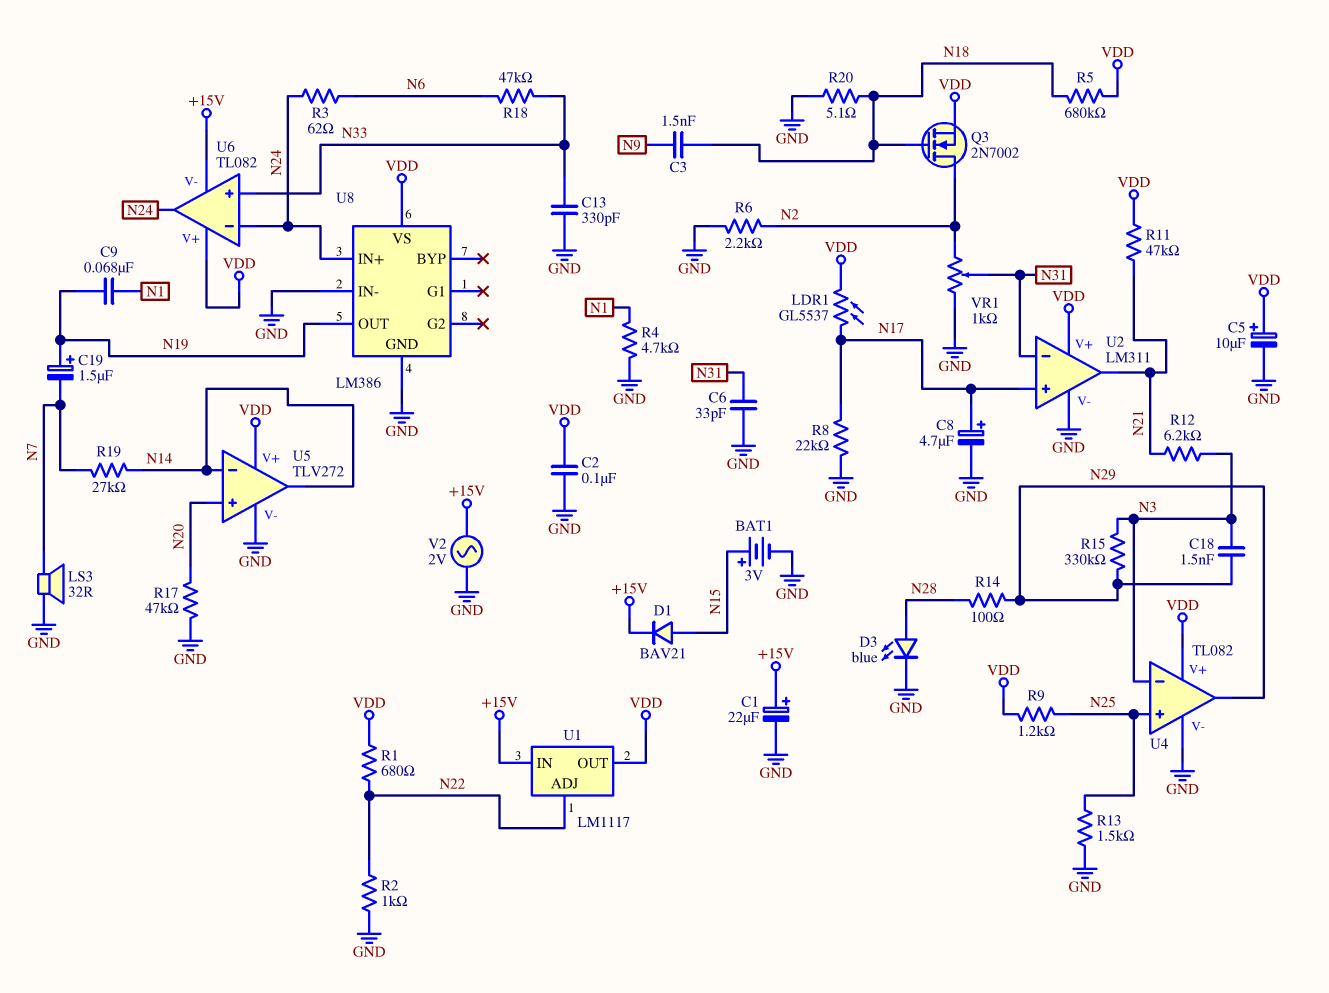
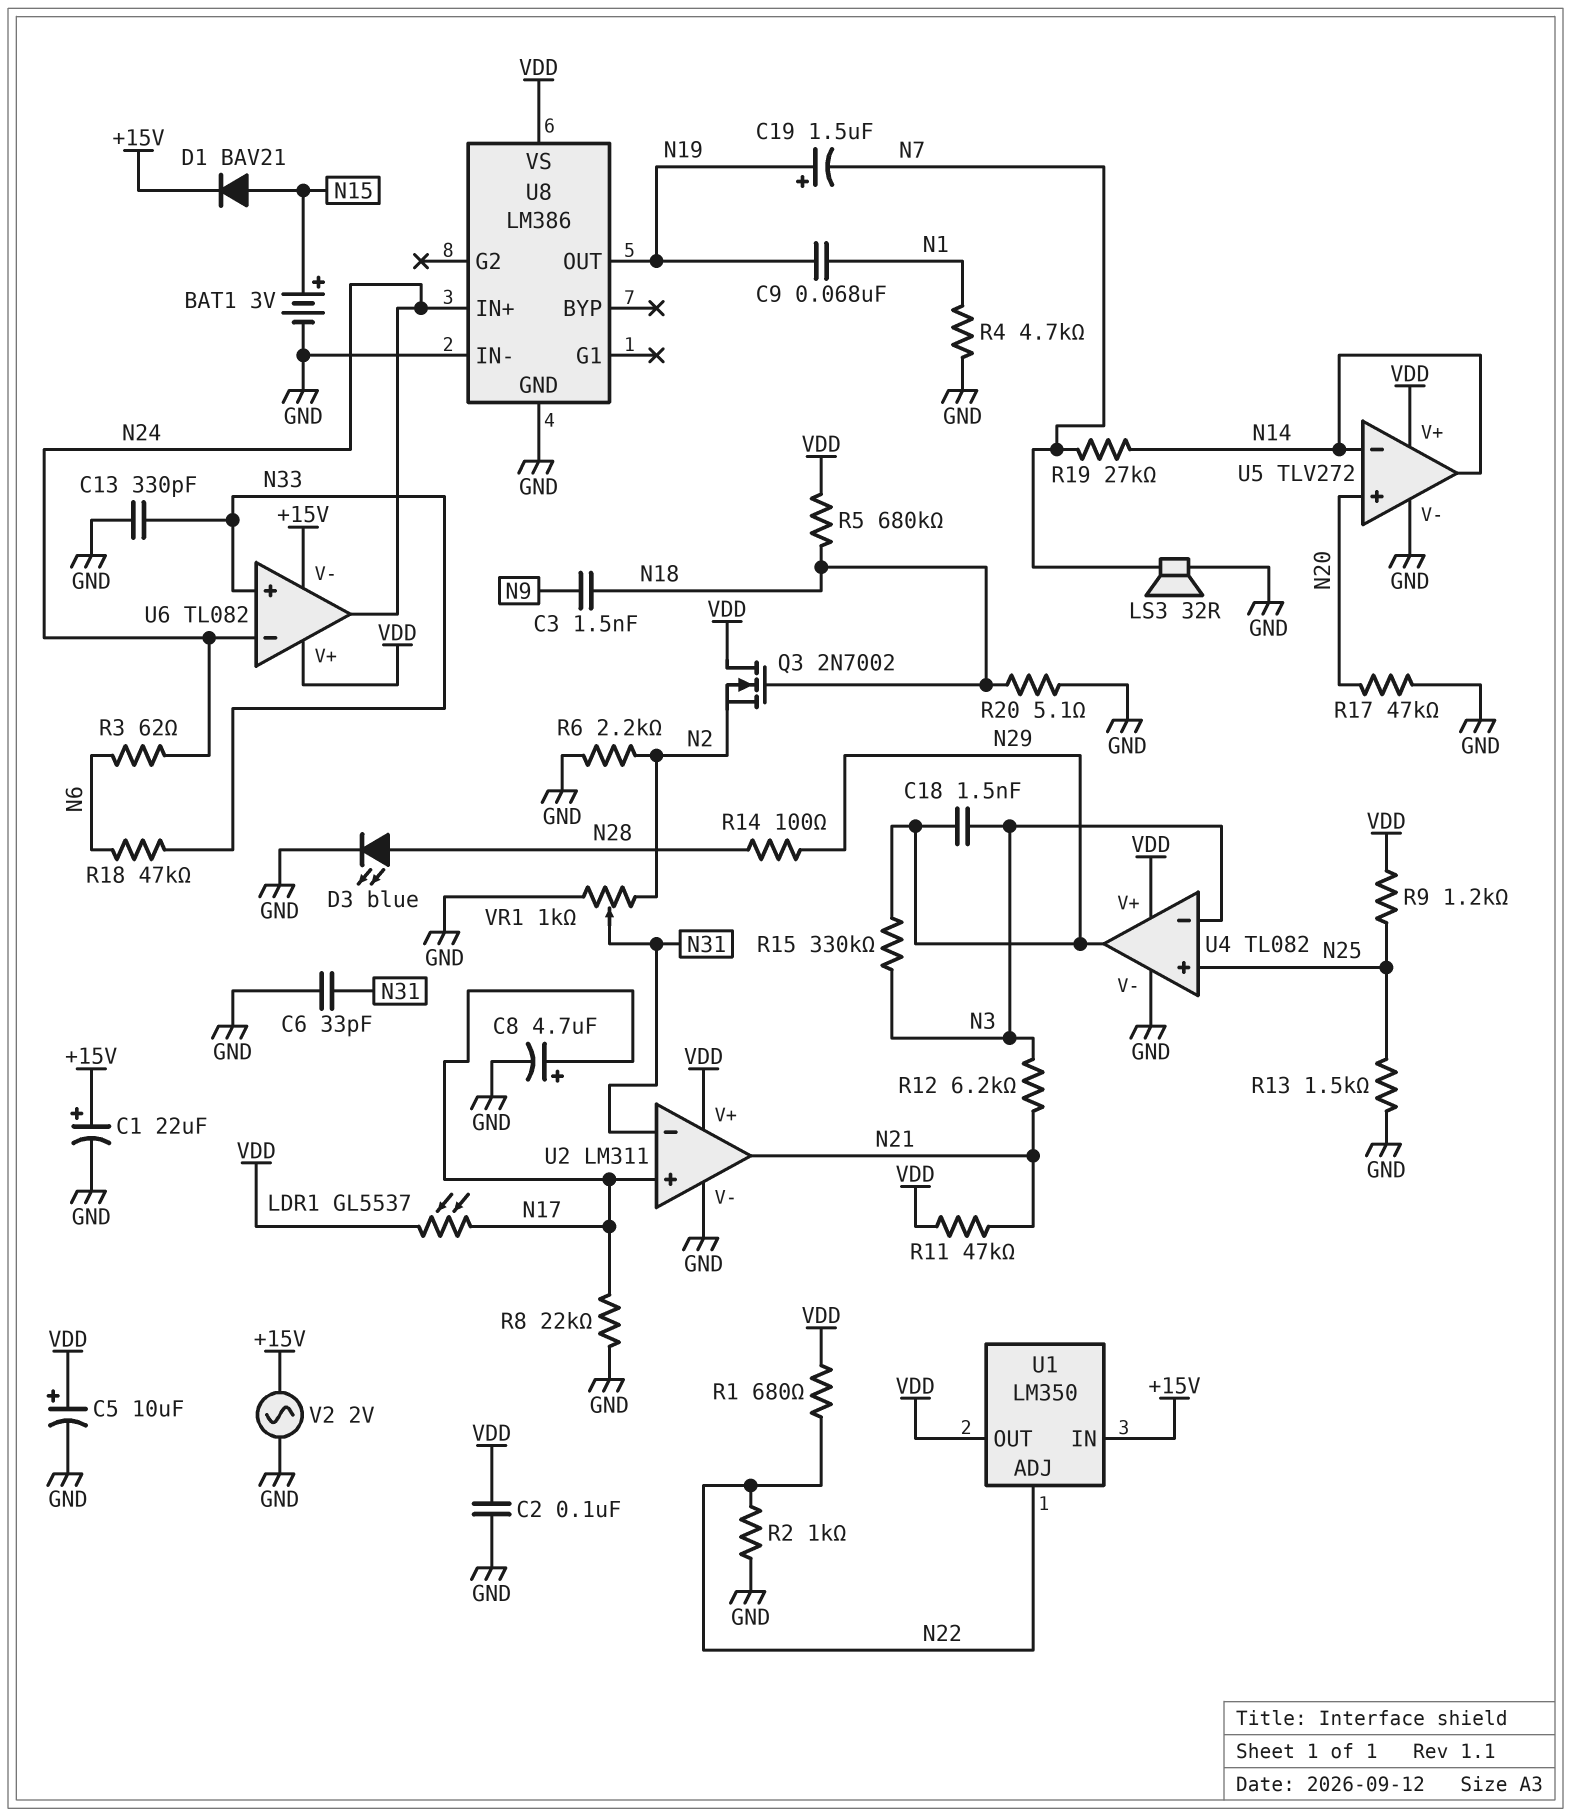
Q3: NMOS 2N7002 (G N18, D N2, S VDD) -> NMOS 2N7002 (G N18, D VDD, S N2)
U1: LM1117 -> LM350

